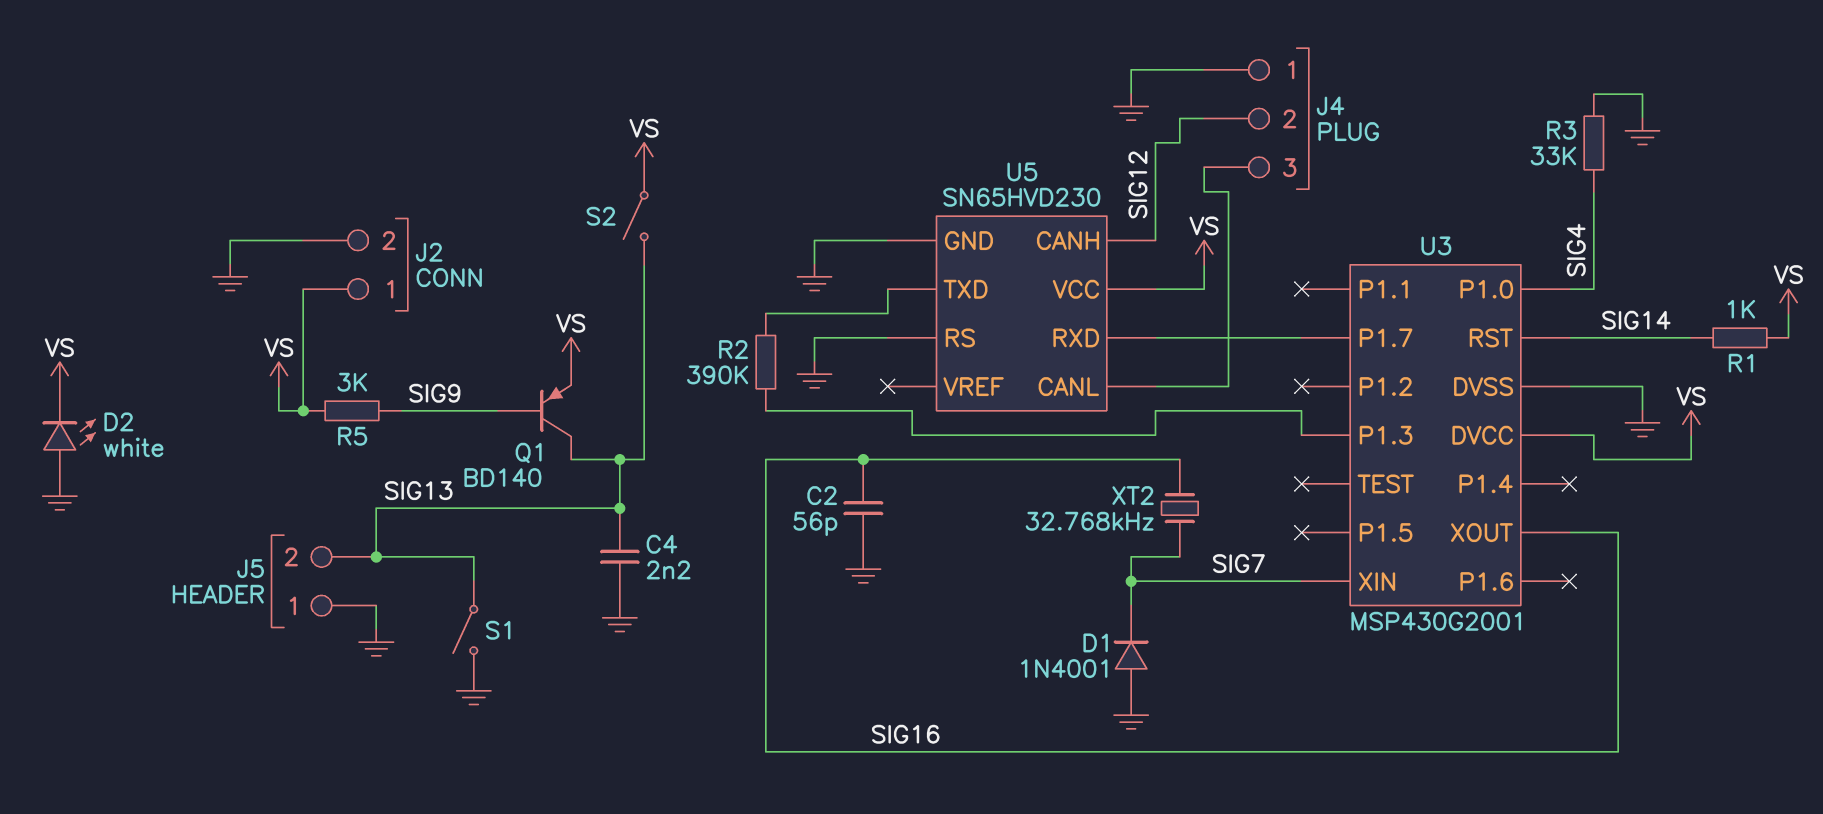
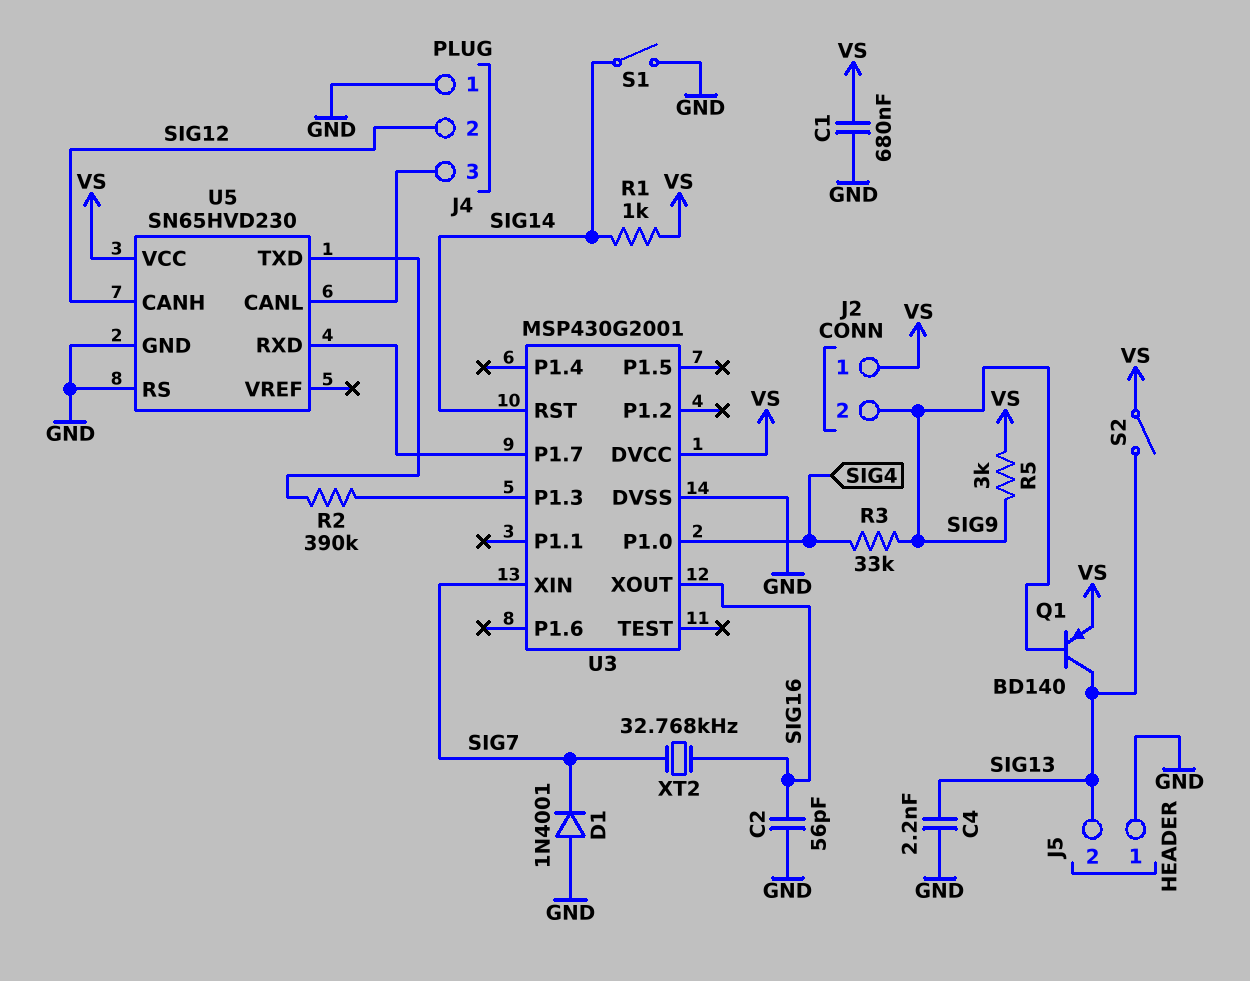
C1: none -> 680nF (GND, VS)
D2: LED white (A GND, K VS) -> none
J2 pin 2: GND -> SIG9
R3: 33k (GND, SIG4) -> 33k (SIG4, SIG9)
S1: switch (GND, SIG13) -> switch (GND, SIG14)

